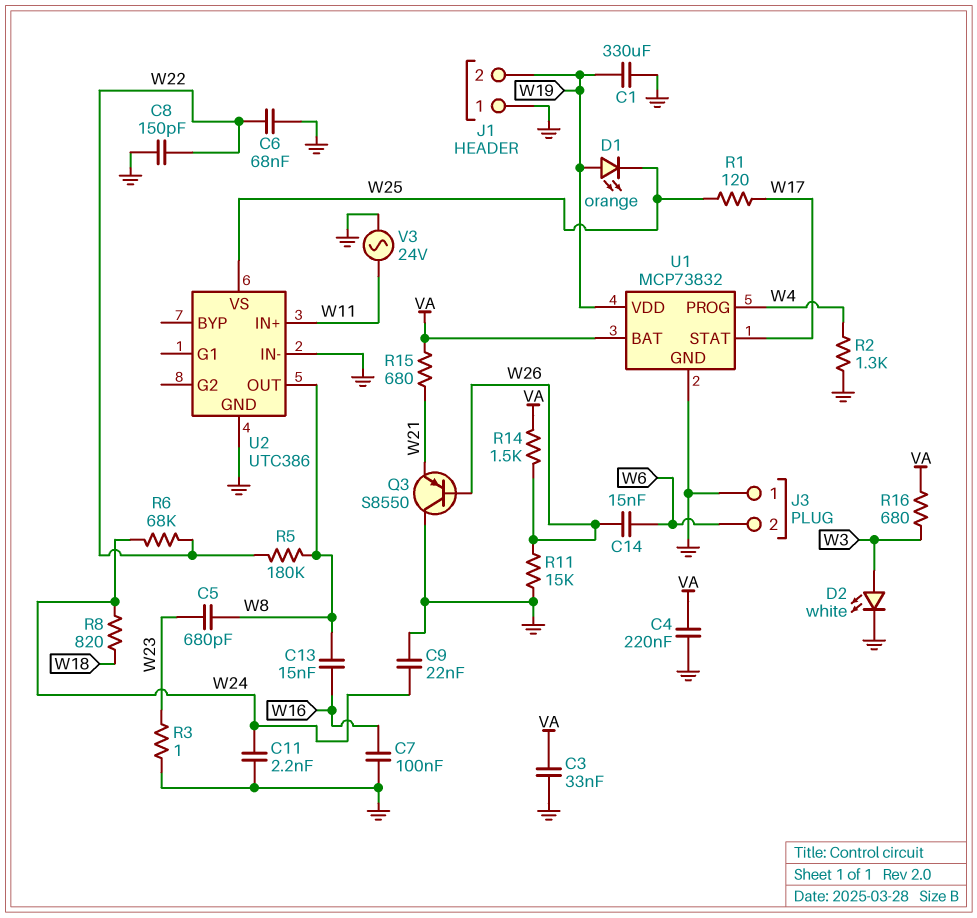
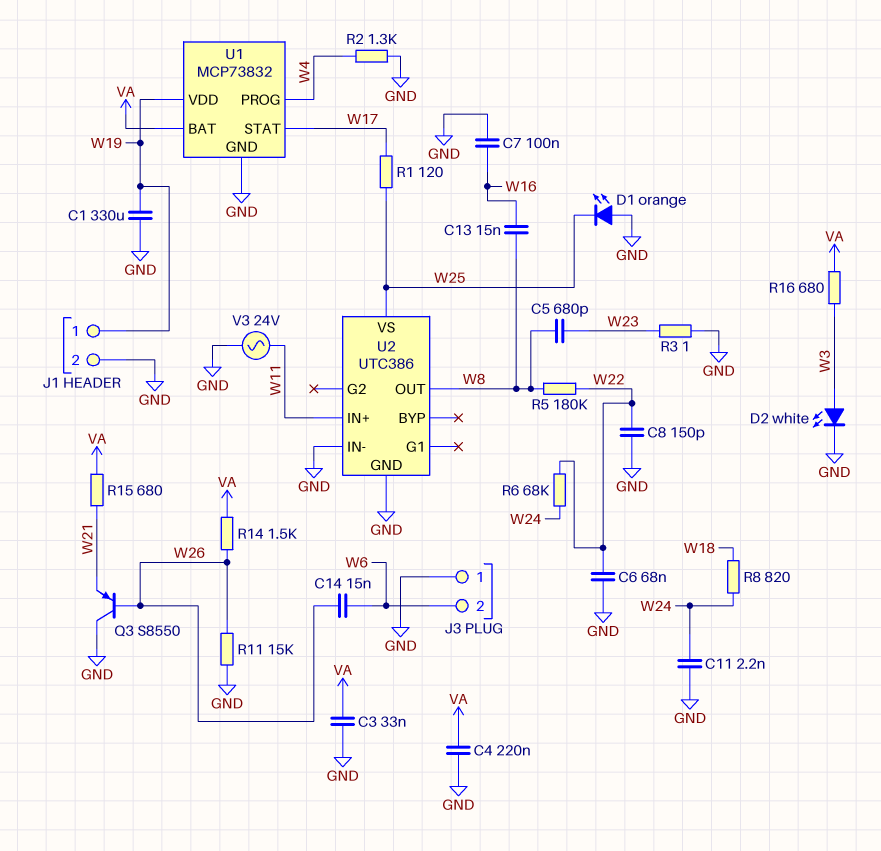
C9: 22nF (GND, W24) -> none
D1: LED orange (A W19, K W25) -> LED orange (A GND, K W25)
J1 pin 1: GND -> W19
J1 pin 2: W19 -> GND

